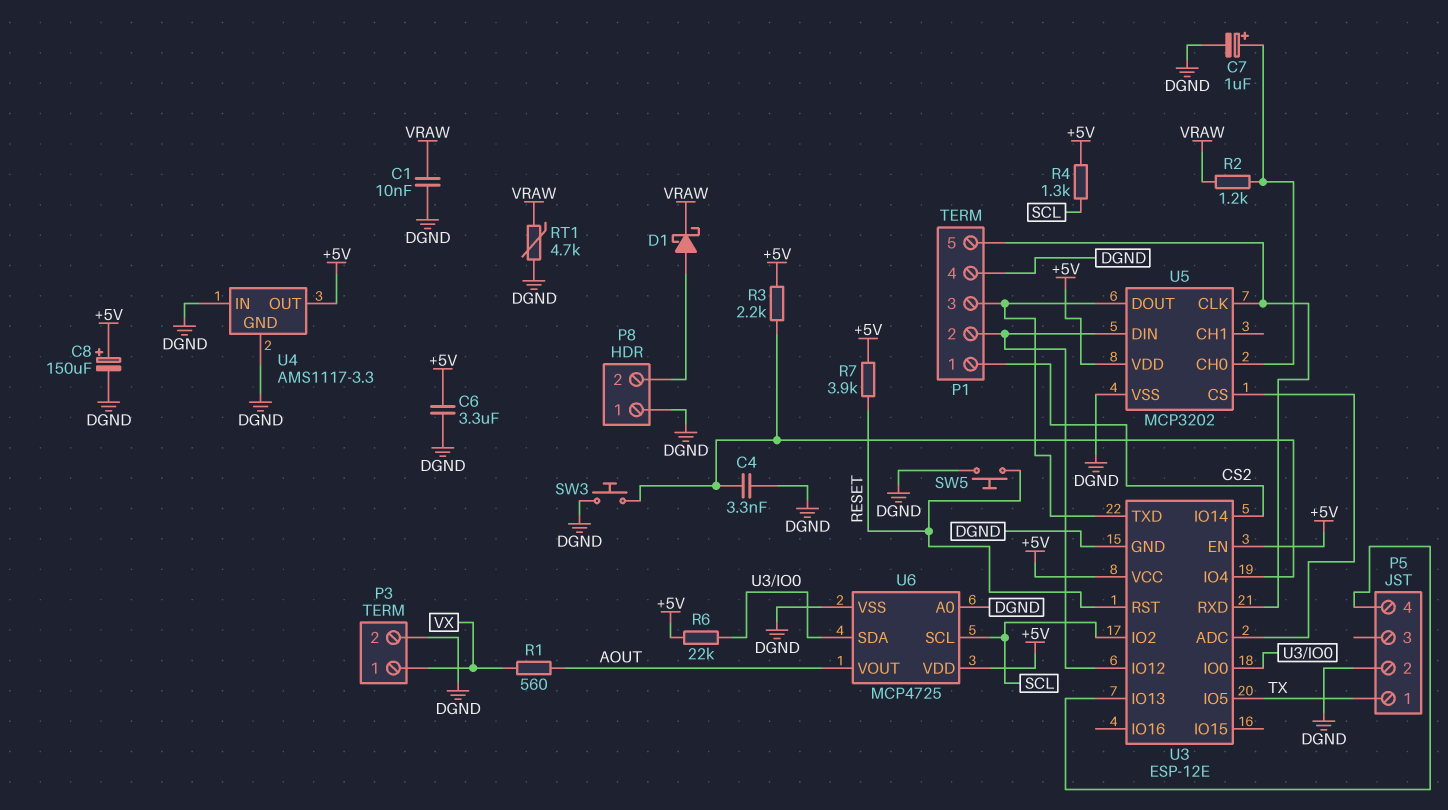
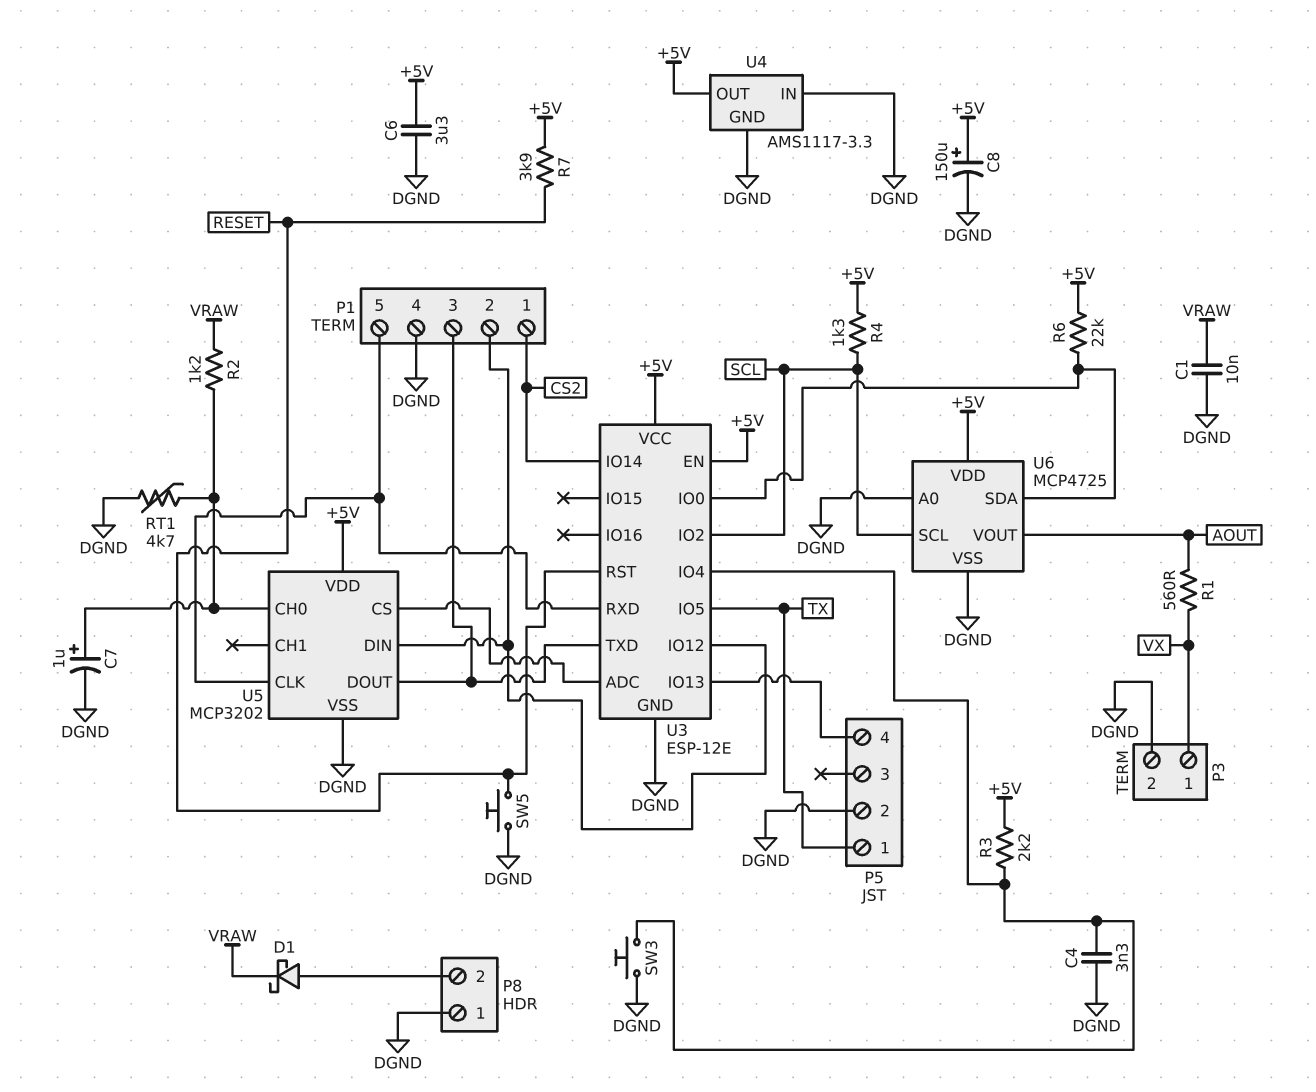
RT1: 4.7k (DGND, VRAW) -> 4.7k (DGND, U5/CH0)

